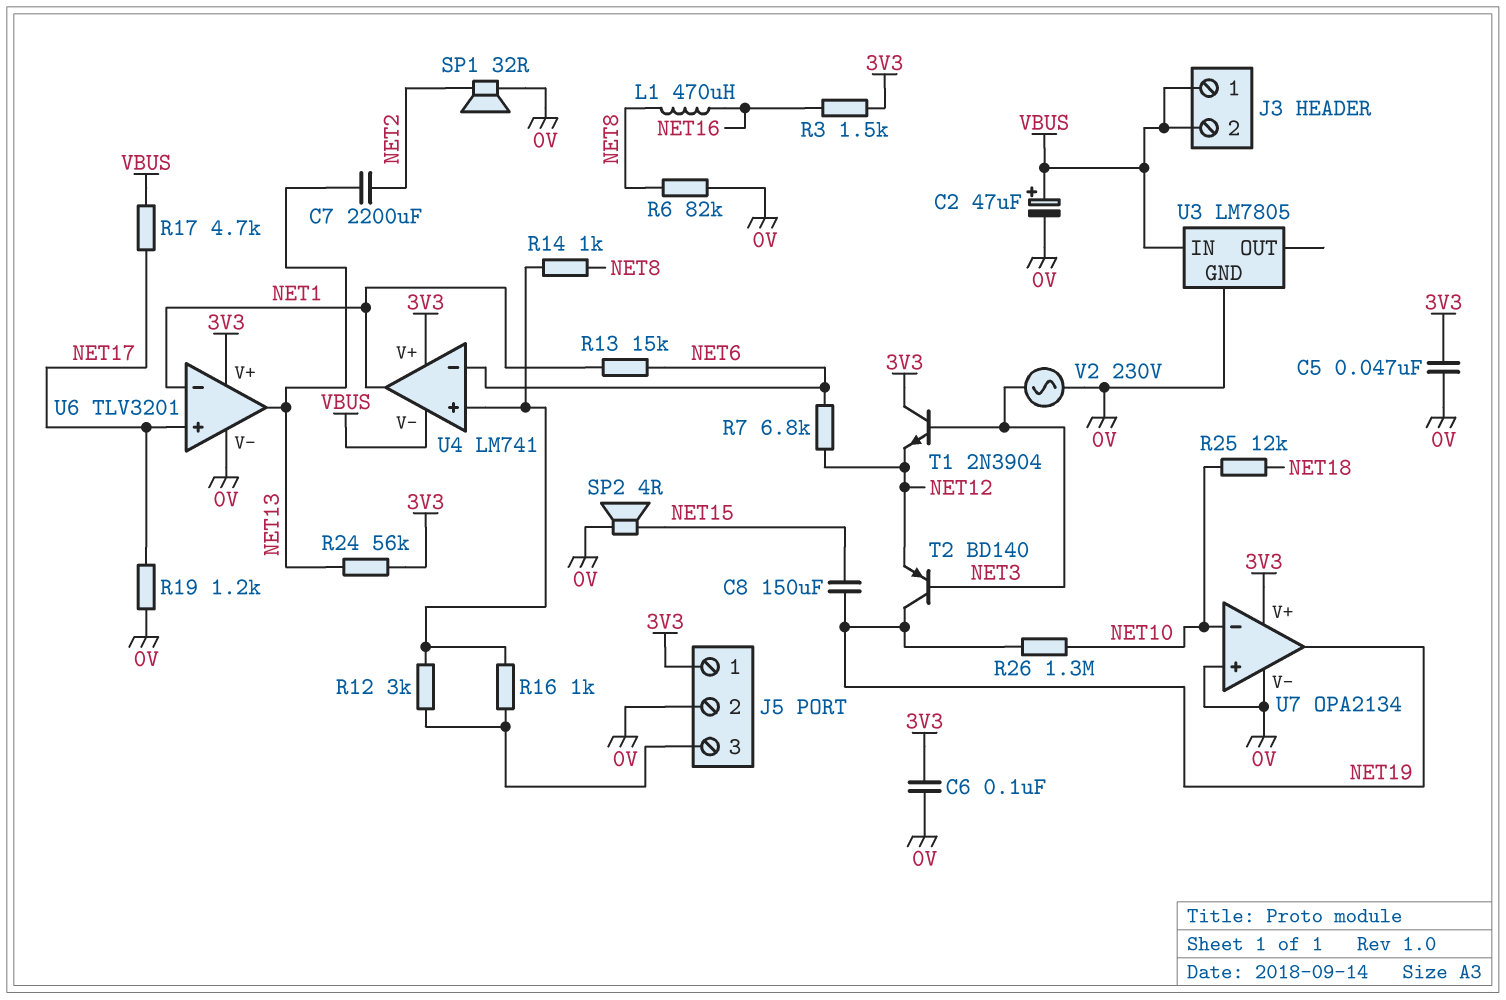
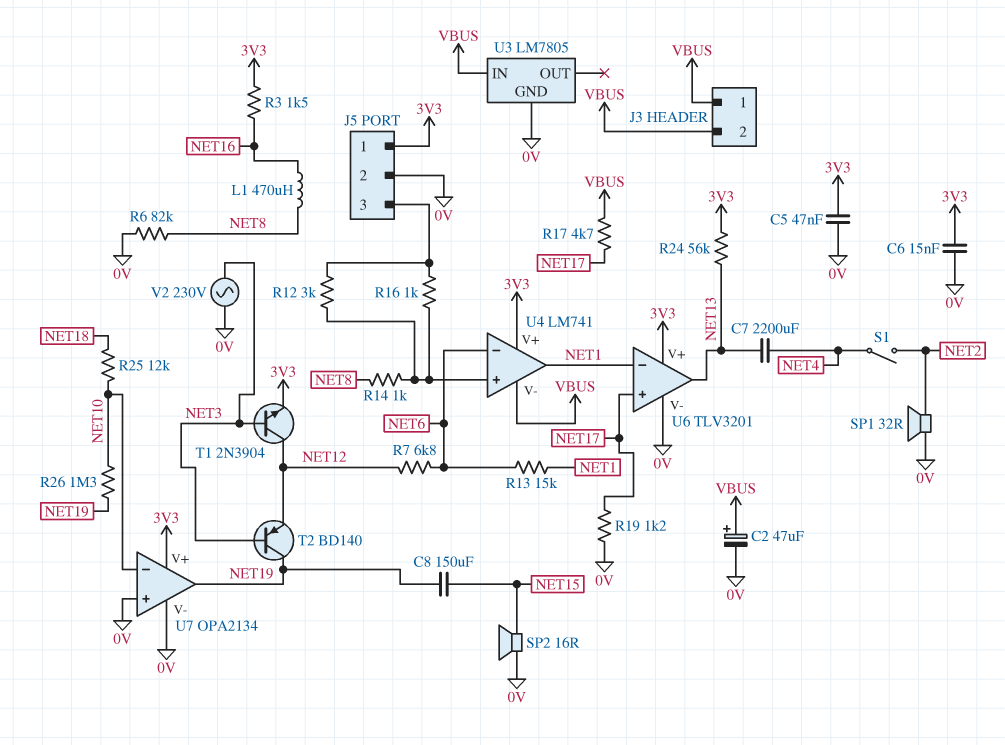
C6: 100nF (0V, 3V3) -> 15nF (0V, 3V3)
C7: 2200uF (NET2, NET13) -> 2200uF (NET4, NET13)
S1: none -> switch (NET2, NET4)
SP2: speaker 4R (0V, NET15) -> speaker 16R (0V, NET15)
T1: NPN 2N3904 (B NET3, C 3V3, E NET12) -> NPN 2N3904 (B NET3, C NET12, E 3V3)

